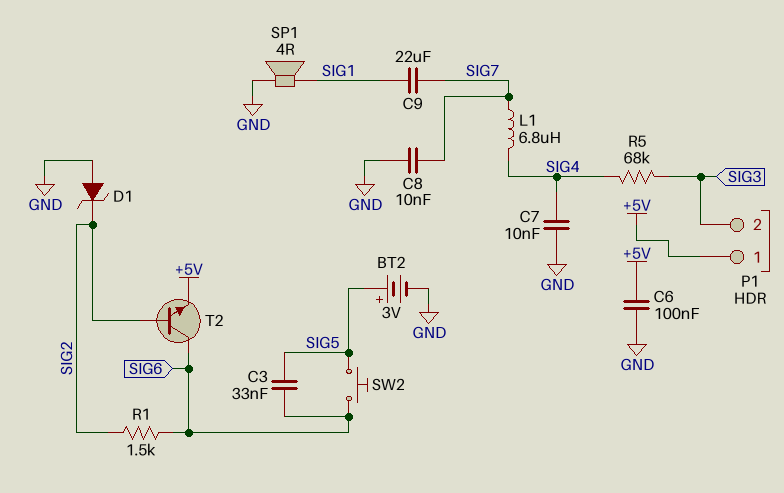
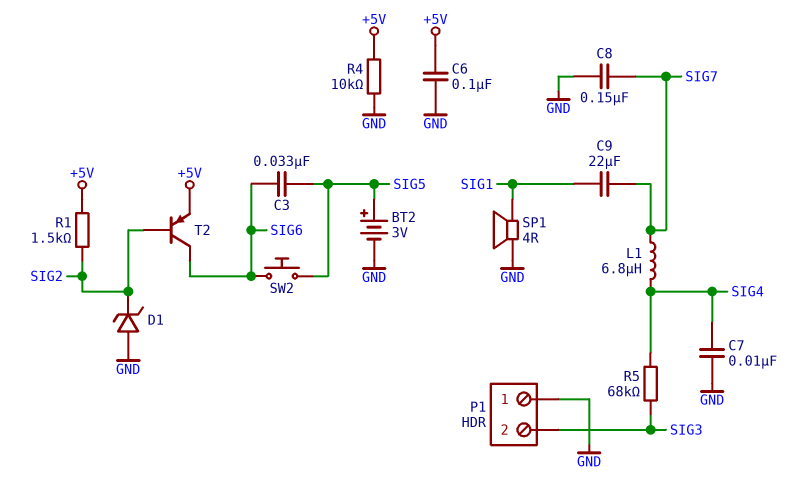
C8: 10nF (GND, SIG7) -> 150nF (GND, SIG7)
P1 pin 1: +5V -> GND
R1: 1.5k (SIG2, SIG6) -> 1.5k (+5V, SIG2)
R4: none -> 10k (+5V, GND)
T2: NPN (B SIG2, C SIG6, E +5V) -> PNP (B SIG2, C SIG6, E +5V)

